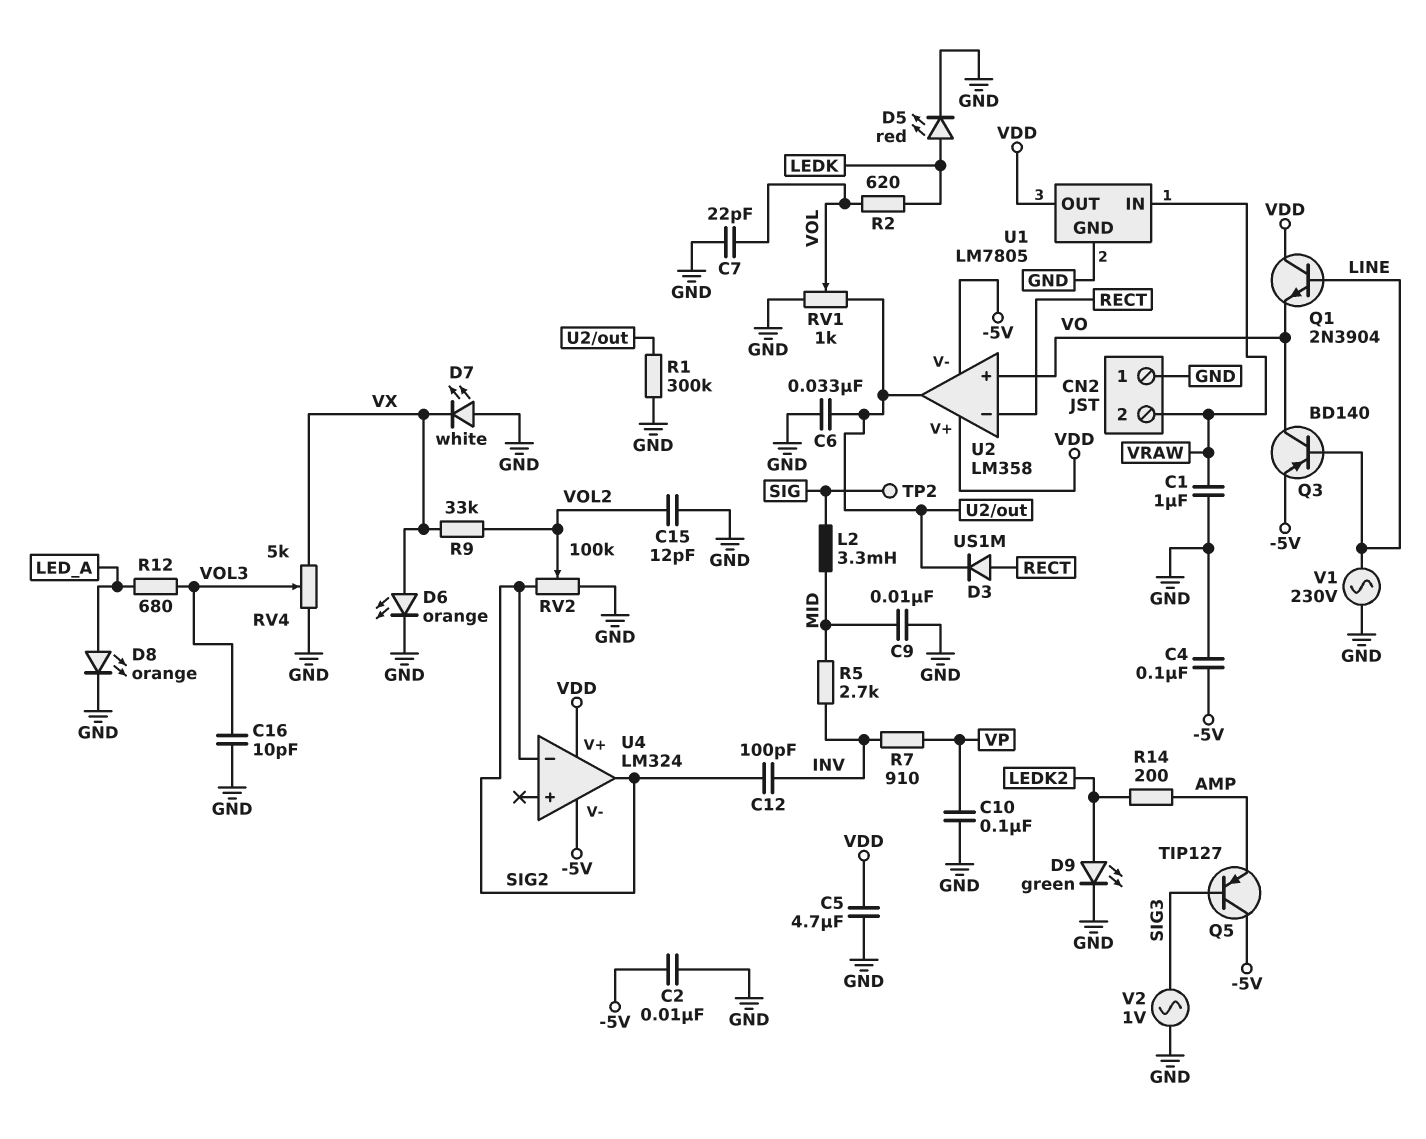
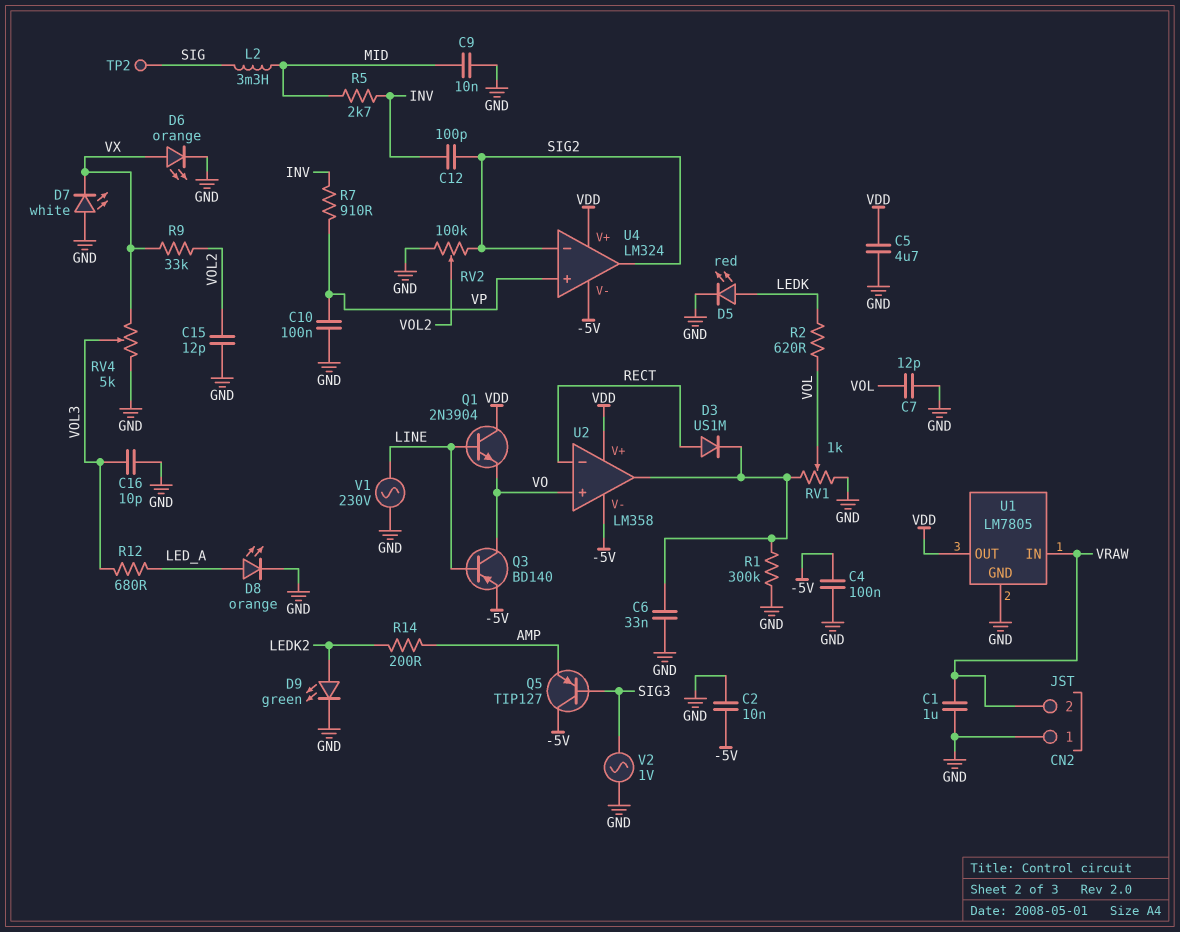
C7: 22pF (GND, VOL) -> 12pF (GND, VOL)
U4 pin in+: none -> VP

